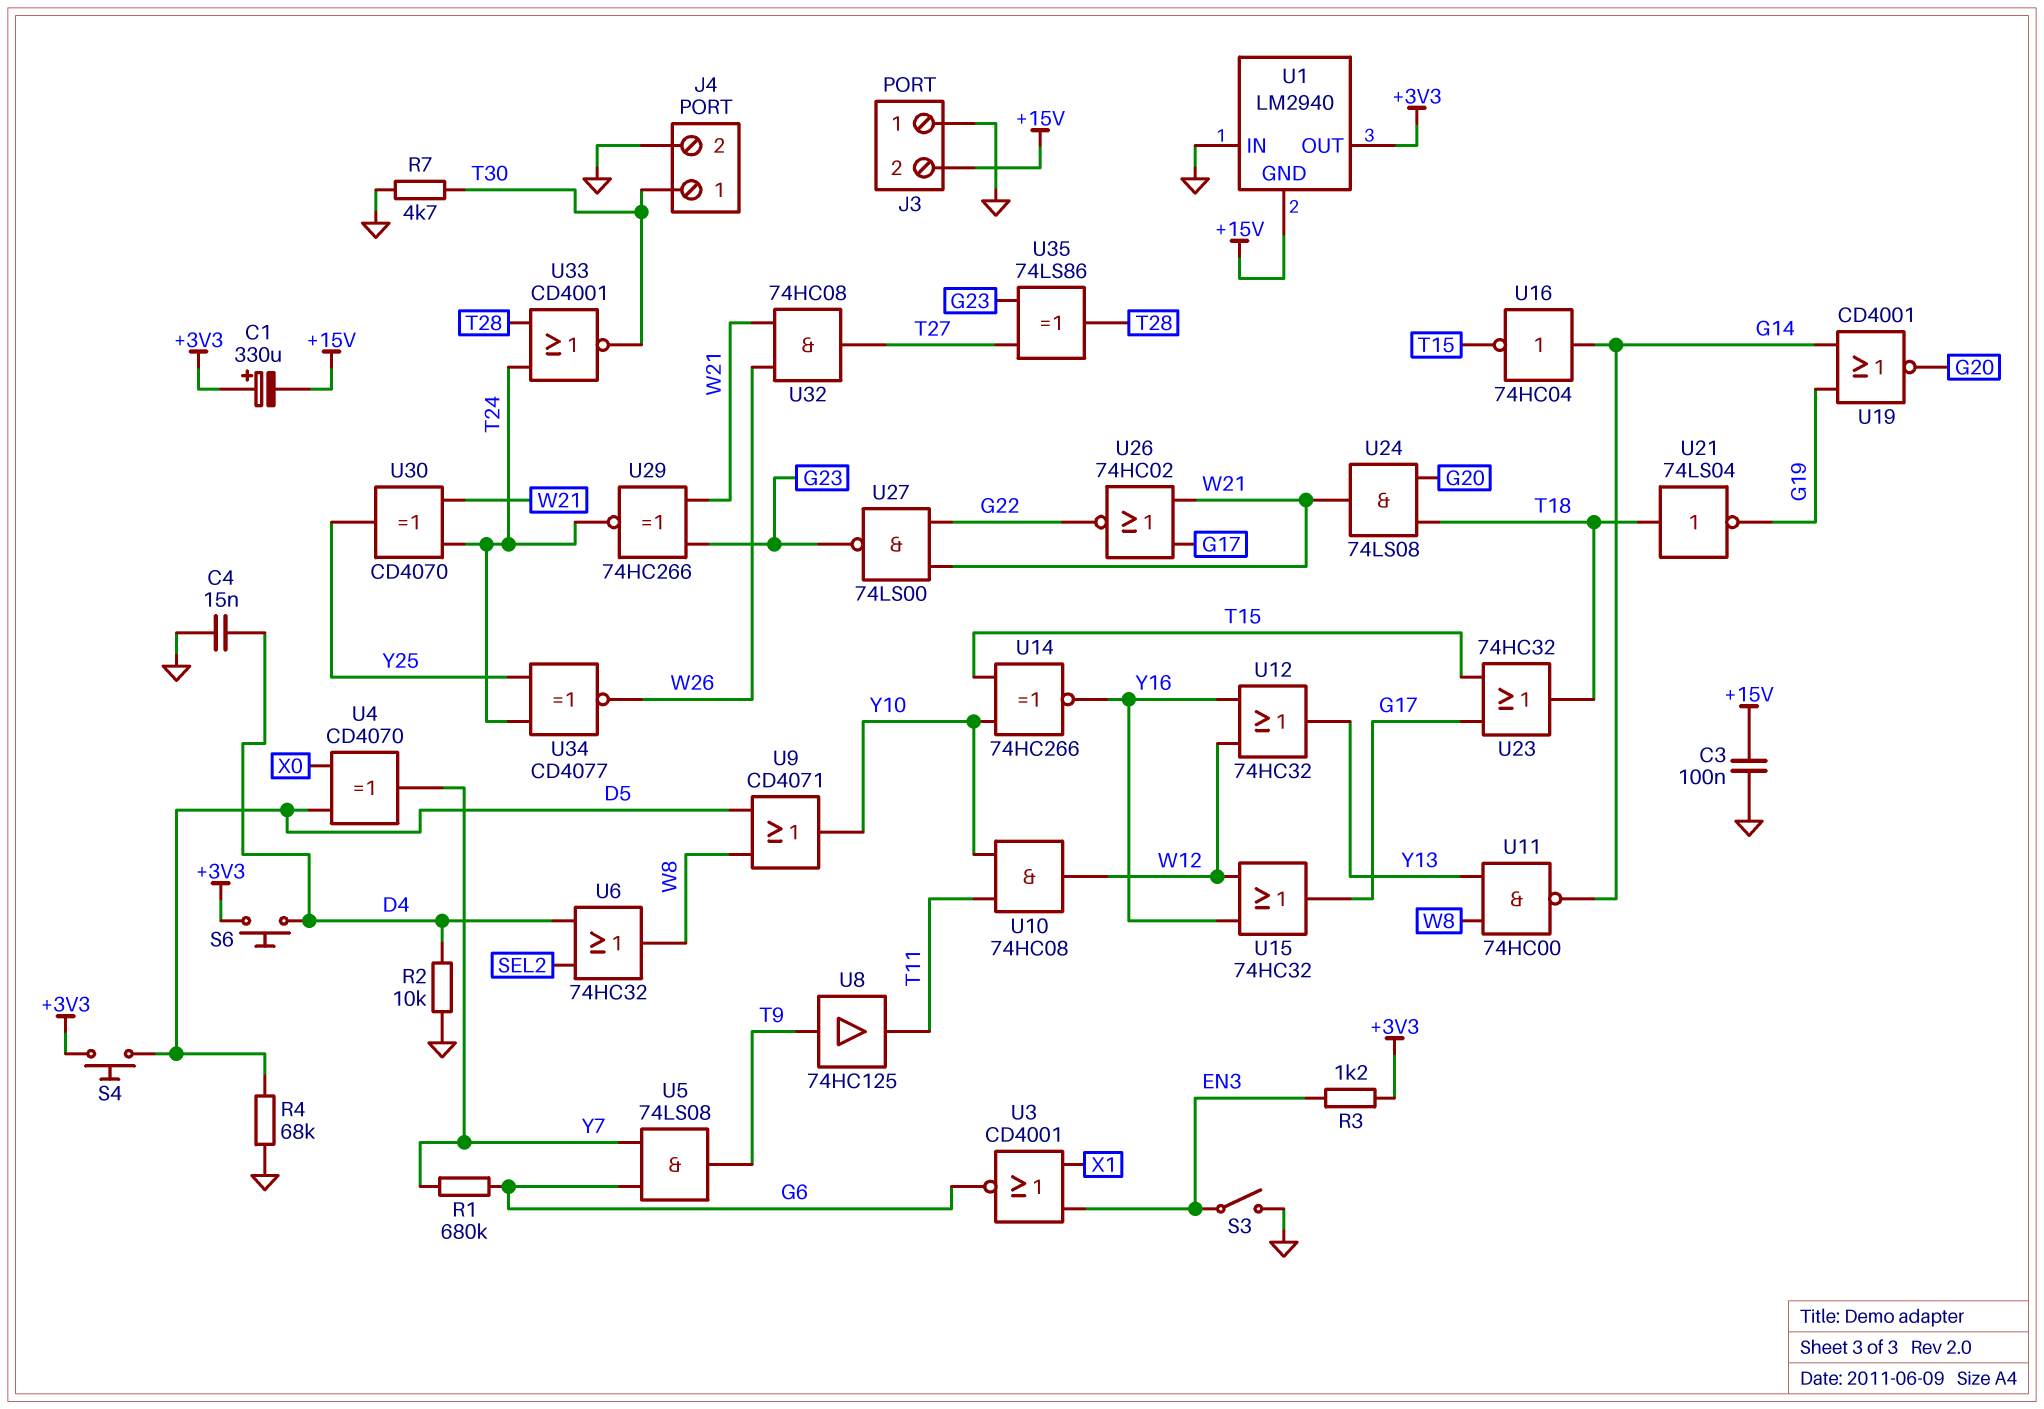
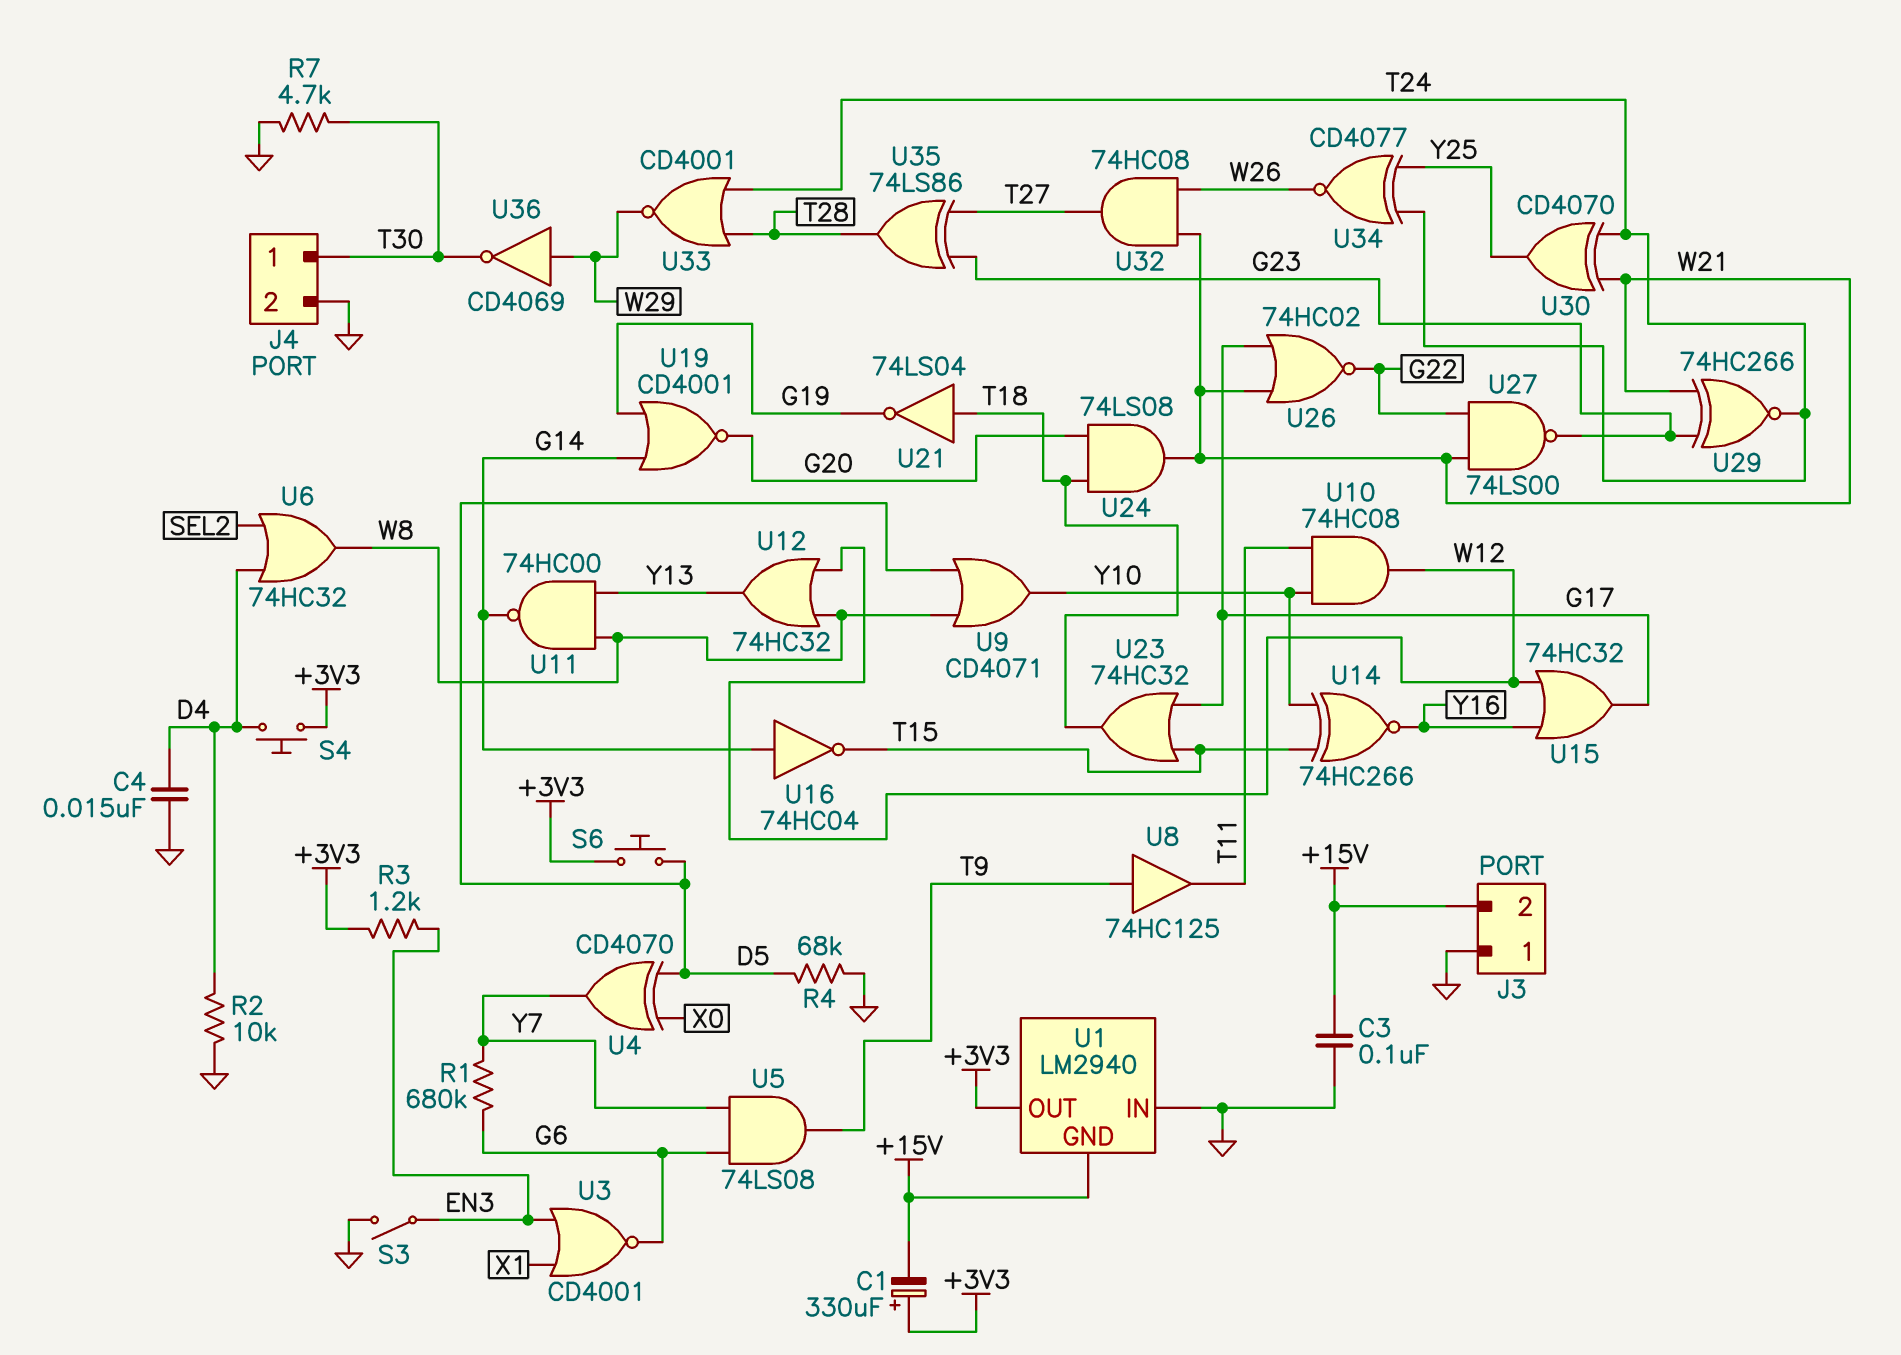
S4: button (+3V3, D5) -> button (+3V3, D4)
S6: button (+3V3, D4) -> button (+3V3, D5)
U12: OR 74HC32 (in W12, in Y16, out Y13) -> OR 74HC32 (in W8, in W12, out Y13)
U33: NOR CD4001 (in T24, in T28, out T30) -> NOR CD4001 (in T24, in T28, out W29)
U36: none -> NOT CD4069 (in W29, out T30)

